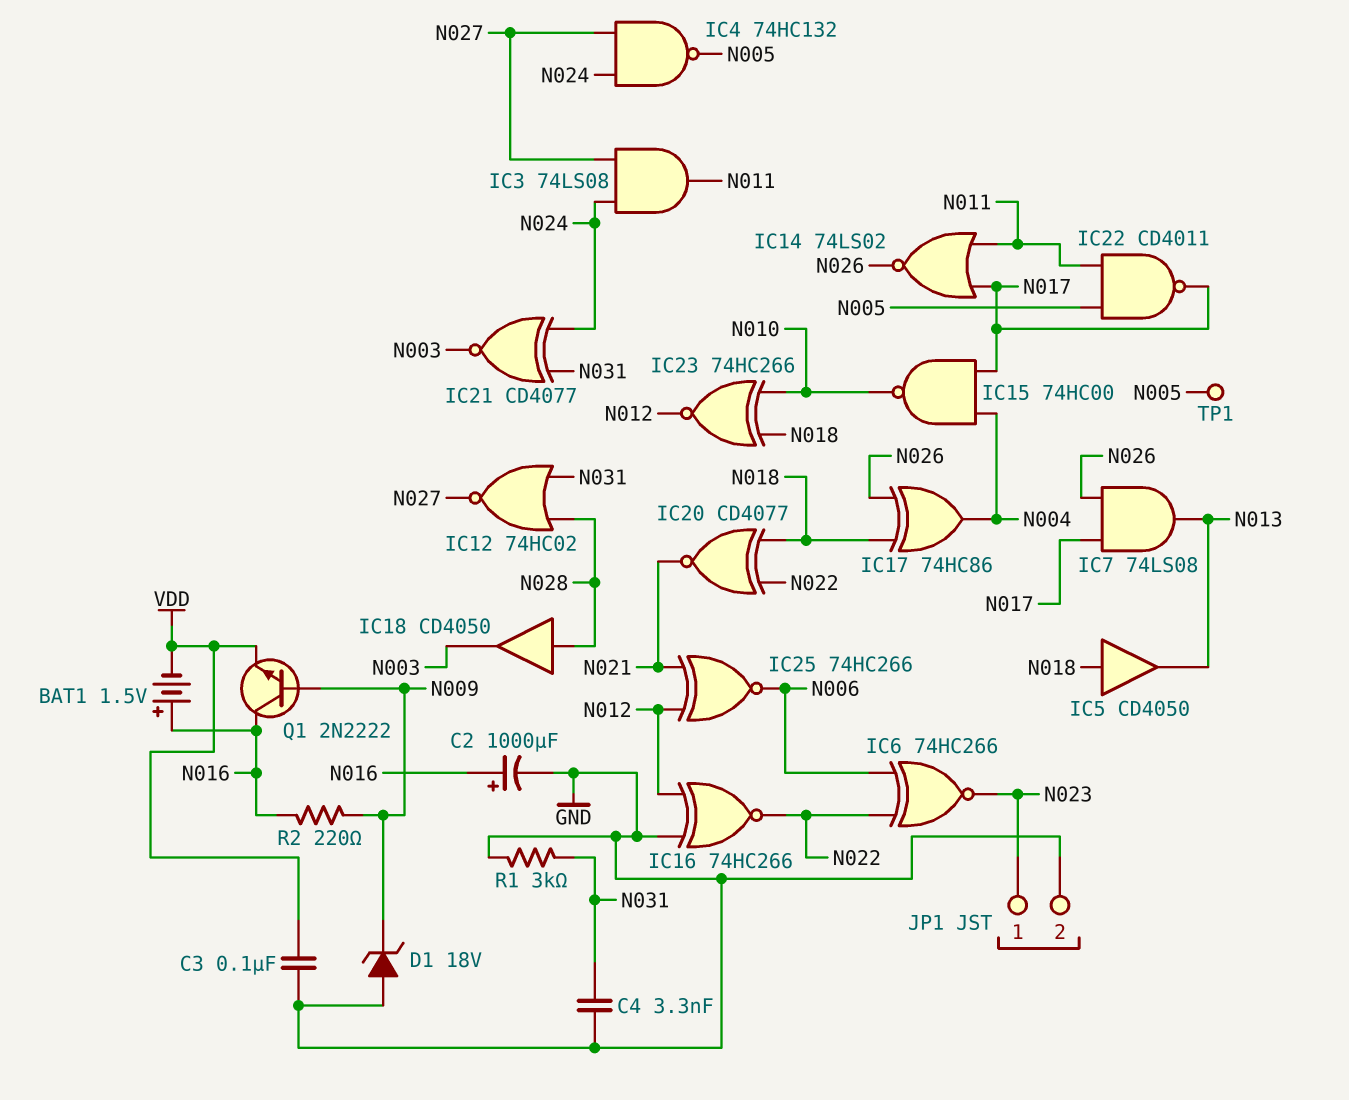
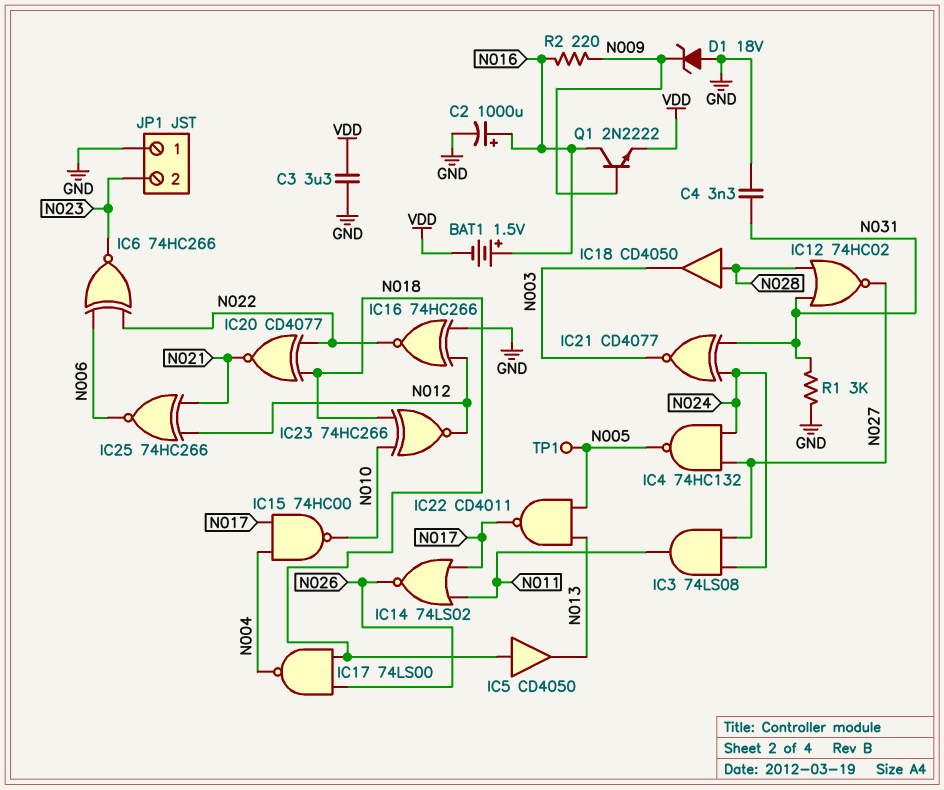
C3: 100nF (GND, VDD) -> 3.3uF (GND, VDD)
IC7: AND 74LS08 (in N017, in N026, out N013) -> none
IC17: XOR 74HC86 (in N018, in N026, out N004) -> NAND 74LS00 (in N018, in N026, out N004)
IC22: NAND CD4011 (in N005, in N011, out N017) -> NAND CD4011 (in N005, in N013, out N017)
JP1 pin 1: N023 -> GND
JP1 pin 2: GND -> N023

